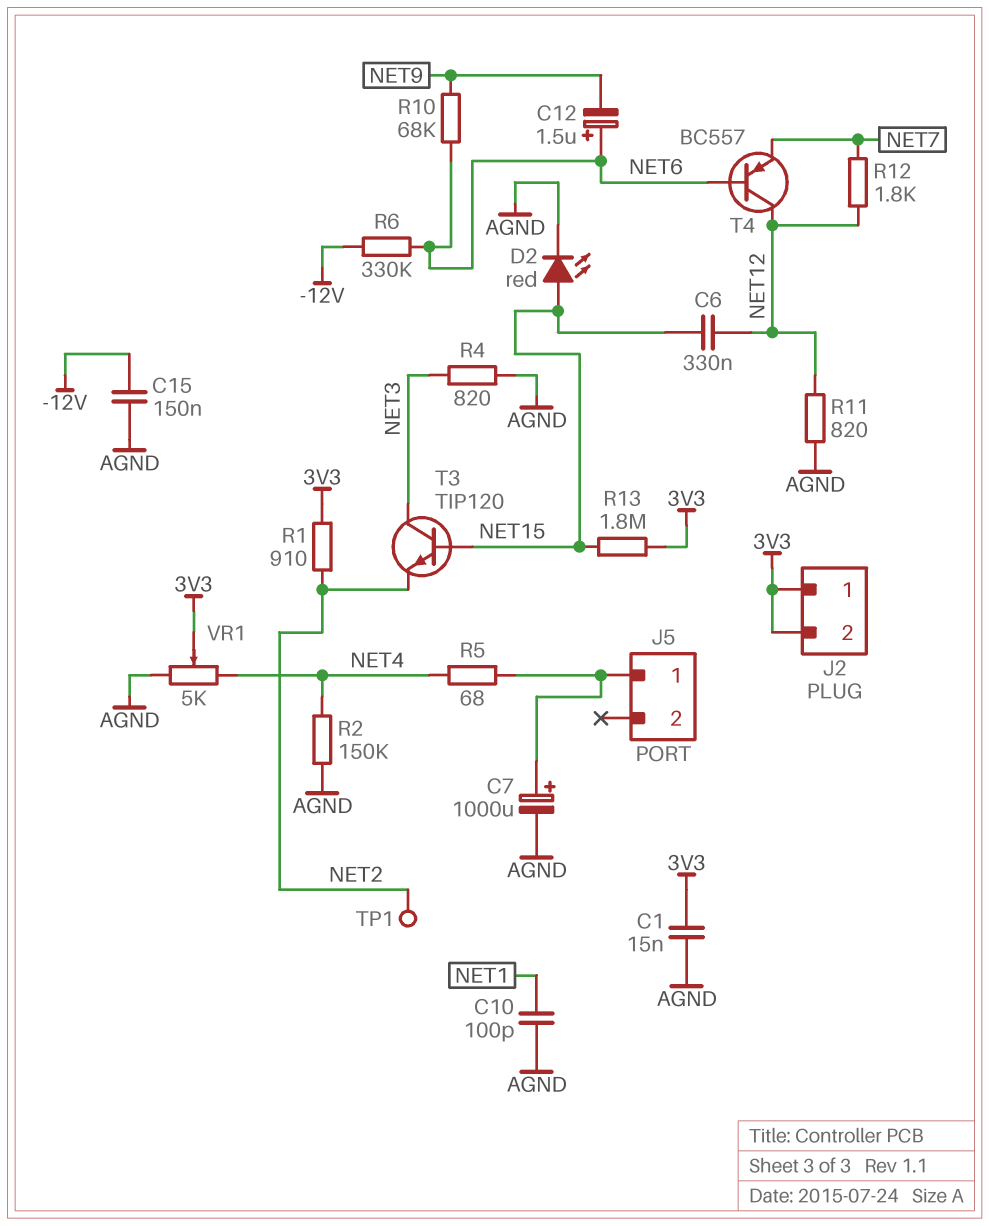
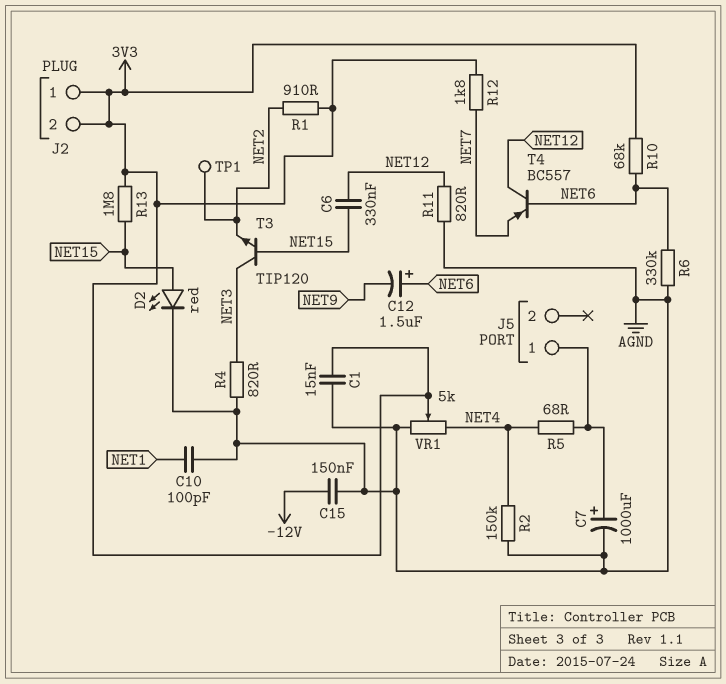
R6: 330k (-12V, NET6) -> 330k (AGND, NET6)
R10: 68k (NET6, NET9) -> 68k (3V3, NET6)
R12: 1.8k (NET7, NET12) -> 1.8k (3V3, NET7)

